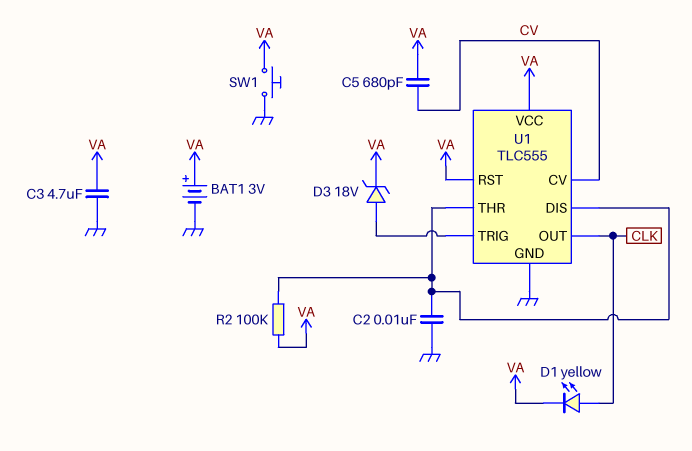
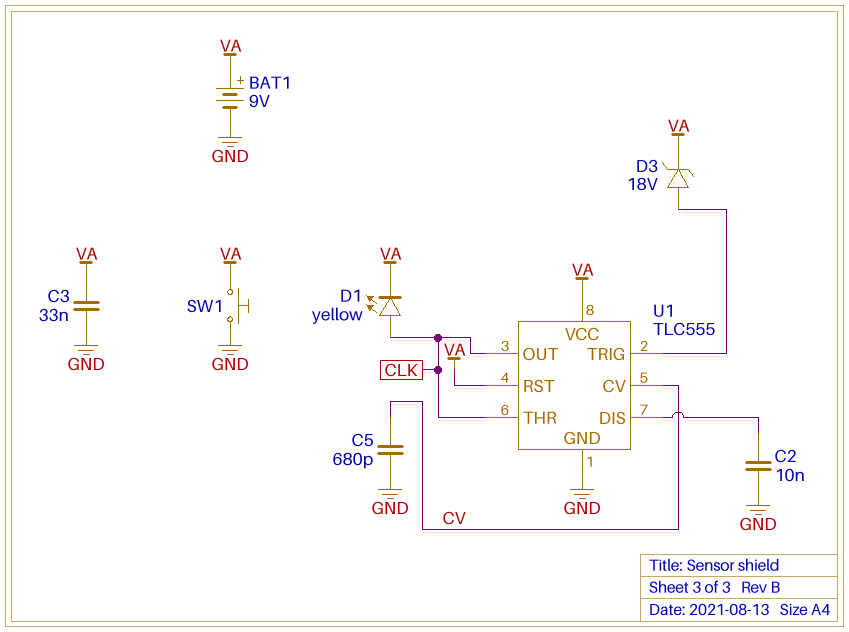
BAT1: 3V (plus VA, minus GND) -> 9V (plus VA, minus GND)
C3: 4.7uF (GND, VA) -> 33nF (GND, VA)
C5: 680pF (CV, VA) -> 680pF (CV, GND)
R2: 100k (U1/DIS, VA) -> none
U1 pin THR: U1/DIS -> CLK

